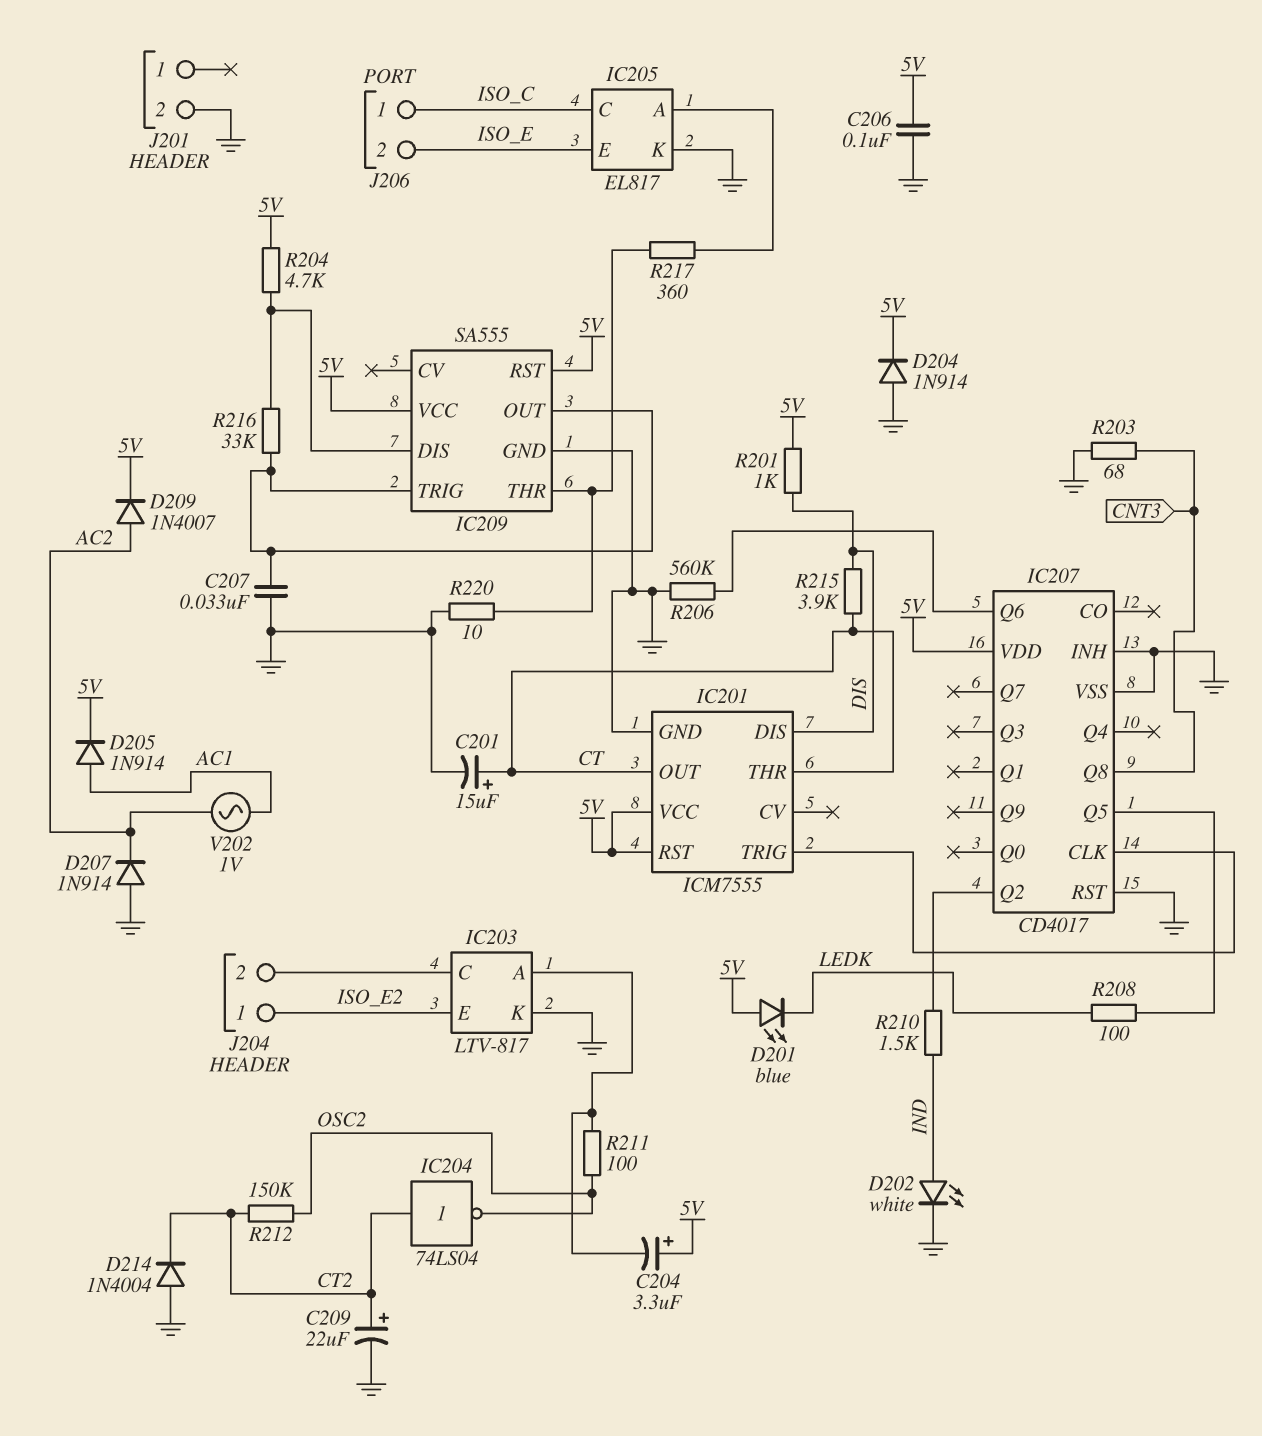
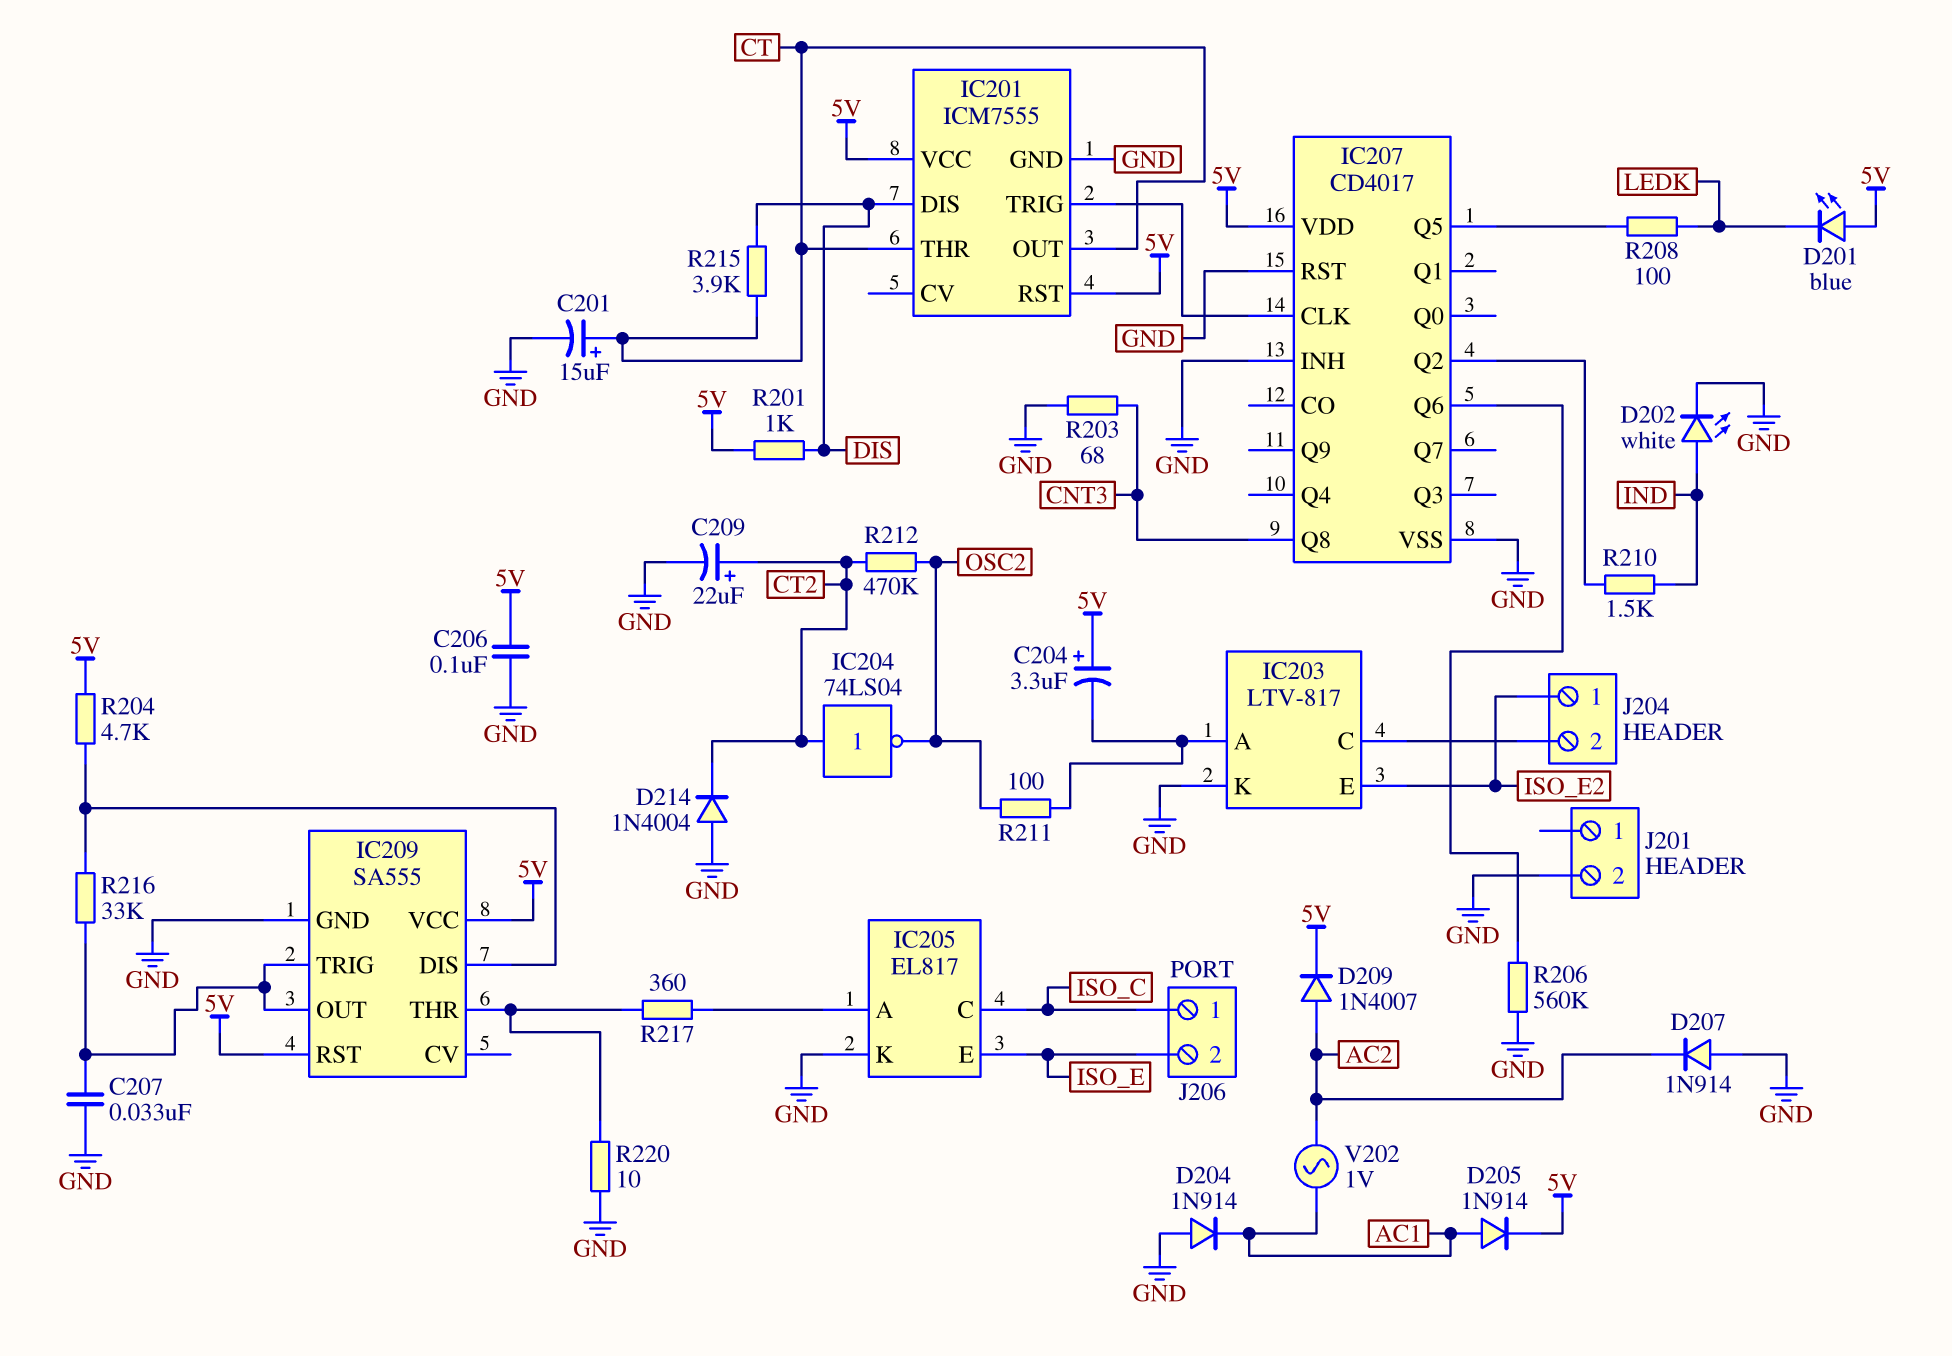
D204: diode 1N914 (A GND, K 5V) -> diode 1N914 (A GND, K AC1)
R212: 150k (CT2, OSC2) -> 470k (CT2, OSC2)

